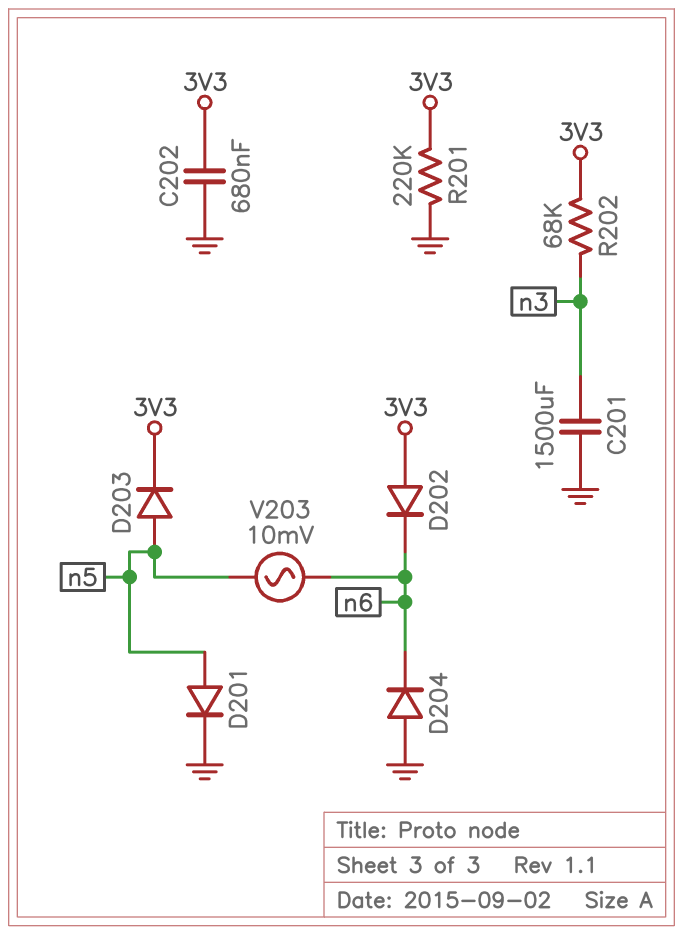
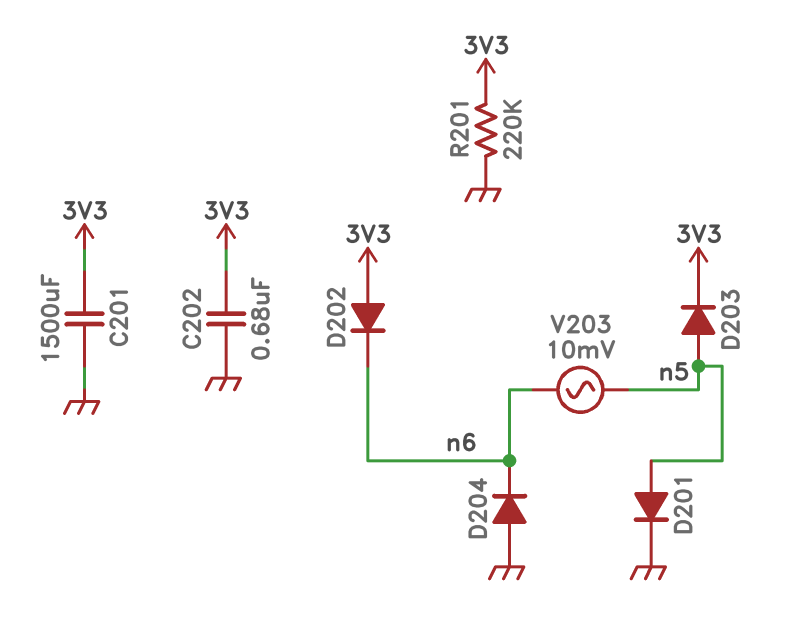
C201: 1500uF (GND, n3) -> 1500uF (3V3, GND)
R202: 68k (3V3, n3) -> none

